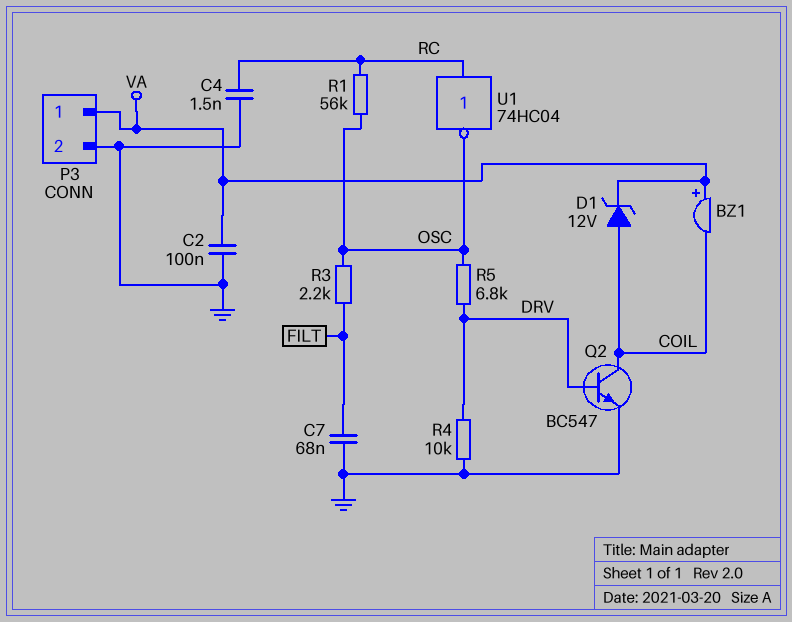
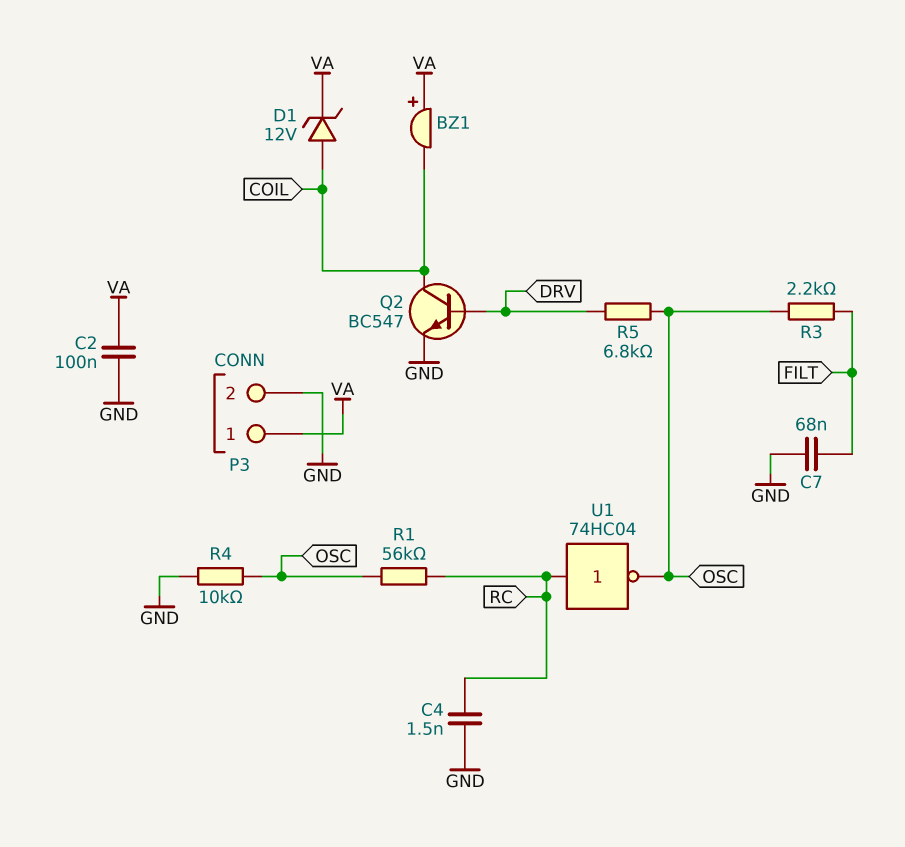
R4: 10k (DRV, GND) -> 10k (GND, OSC)

